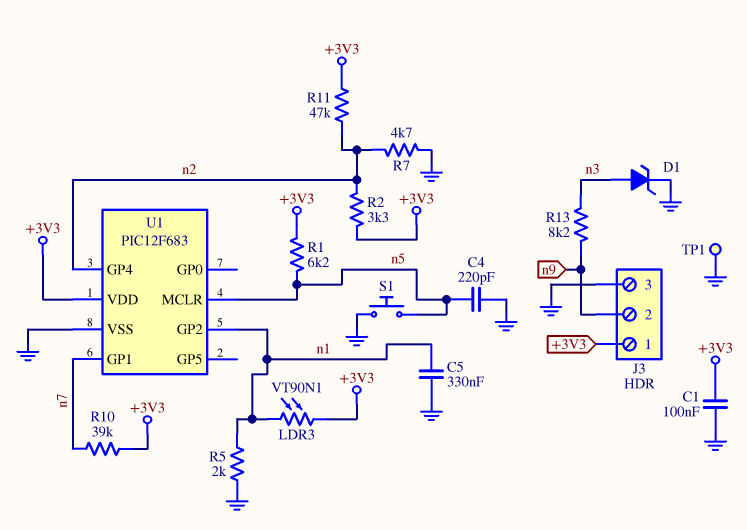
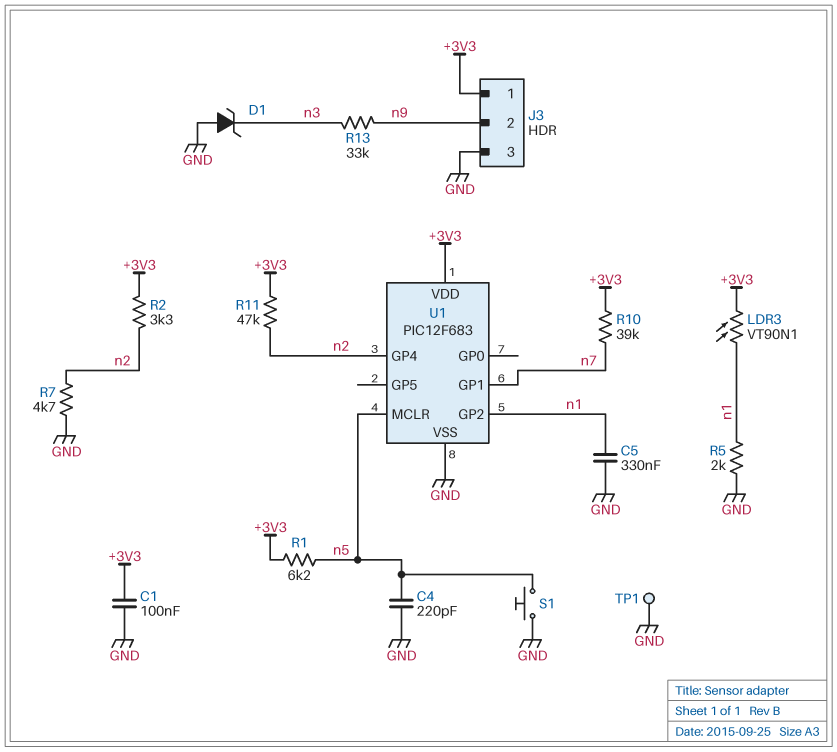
D1: zener (A n3, K GND) -> zener (A GND, K n3)
R13: 8.2k (n3, n9) -> 33k (n3, n9)

